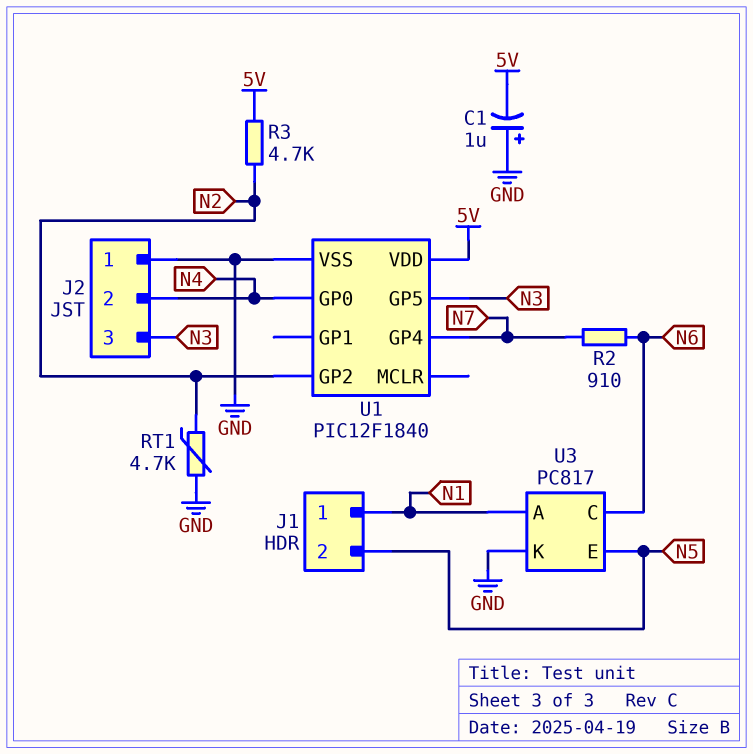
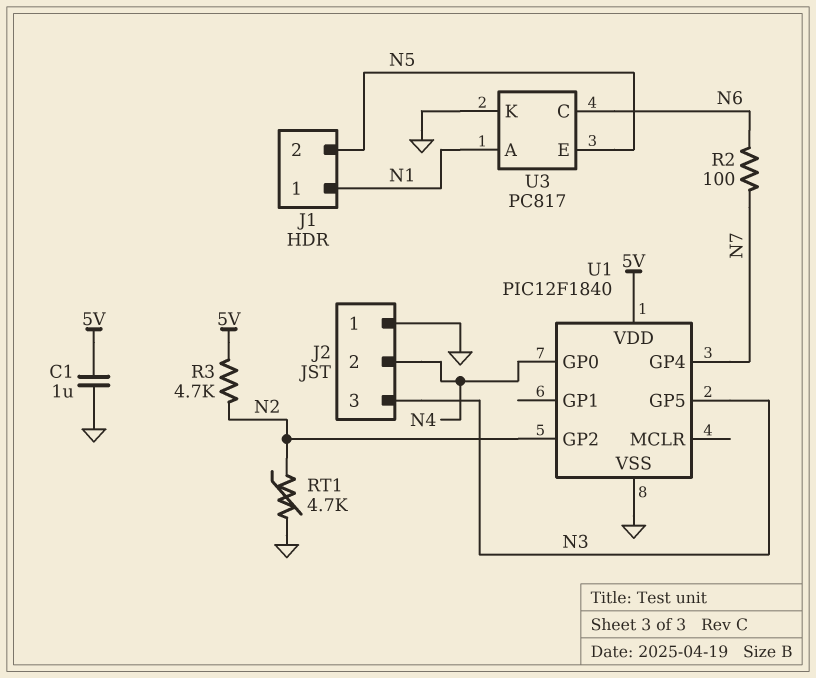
C1: 1uF (plus GND, minus 5V) -> 1uF (5V, GND)
R2: 910 (N6, N7) -> 100 (N6, N7)

